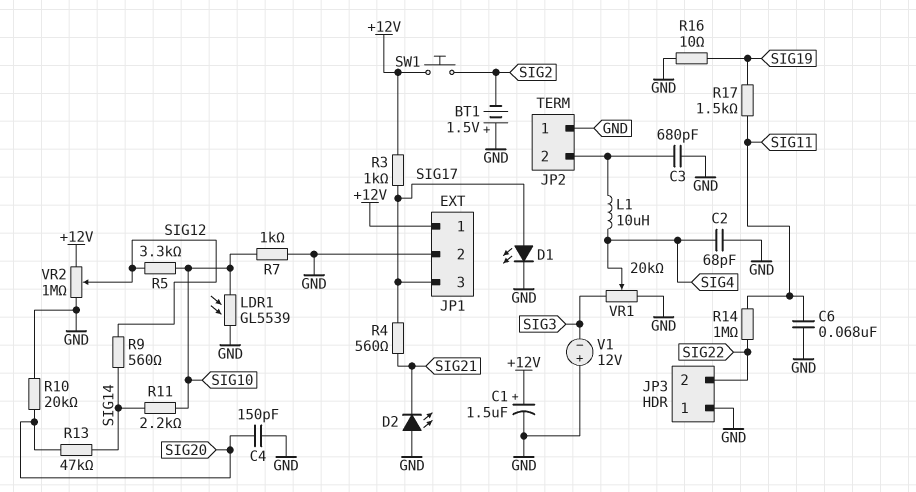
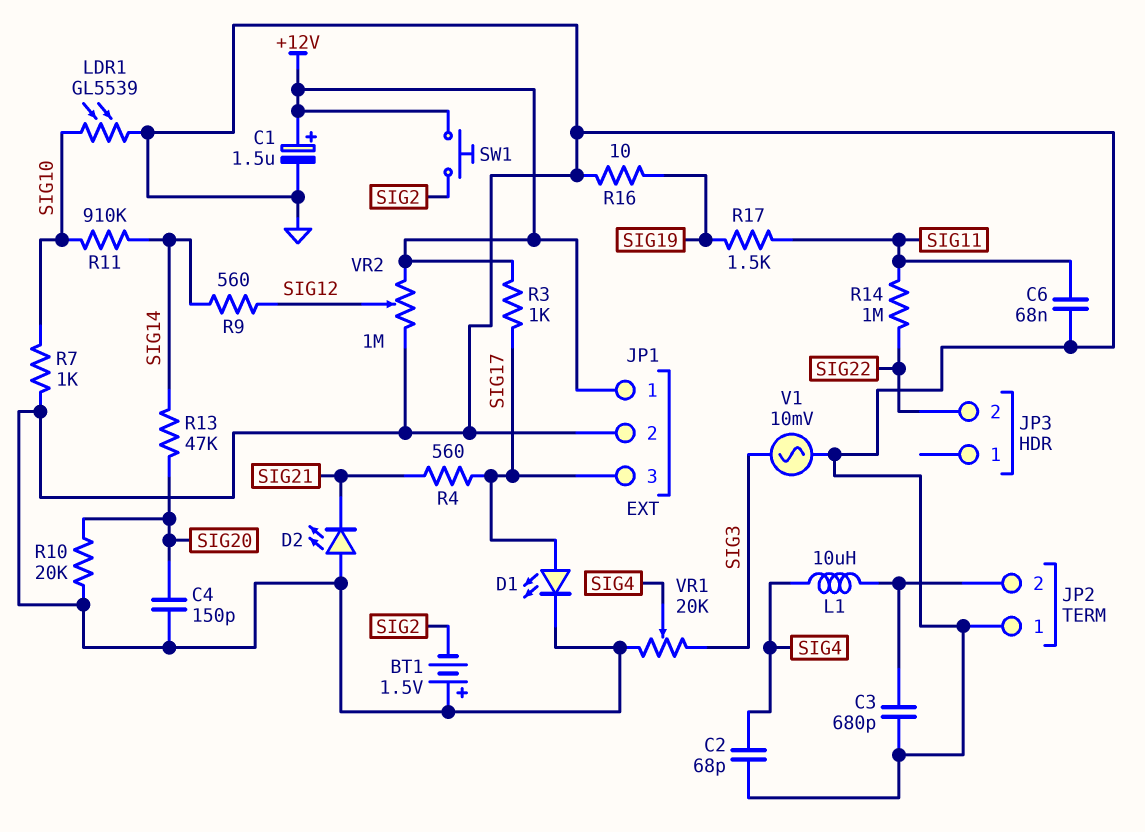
JP3 pin 1: GND -> none
R5: 3.3k (SIG10, SIG12) -> none
R11: 2.2k (SIG10, SIG14) -> 910k (SIG10, SIG14)
V1: 12V (plus GND, minus SIG3) -> AC 10mV (GND, SIG3)

